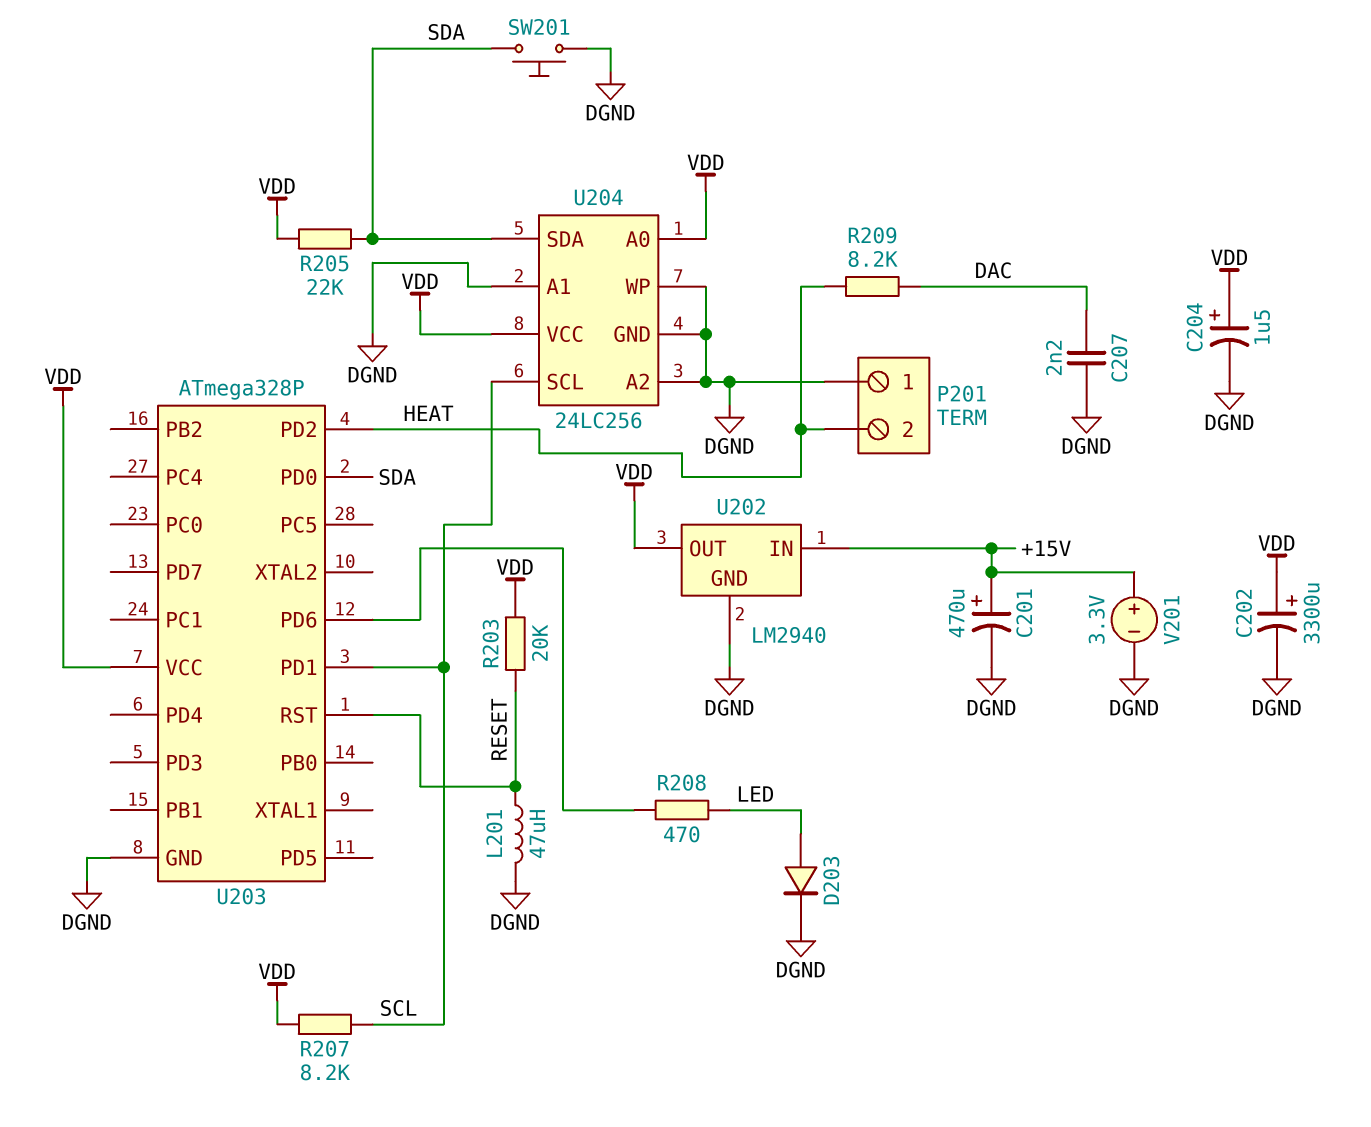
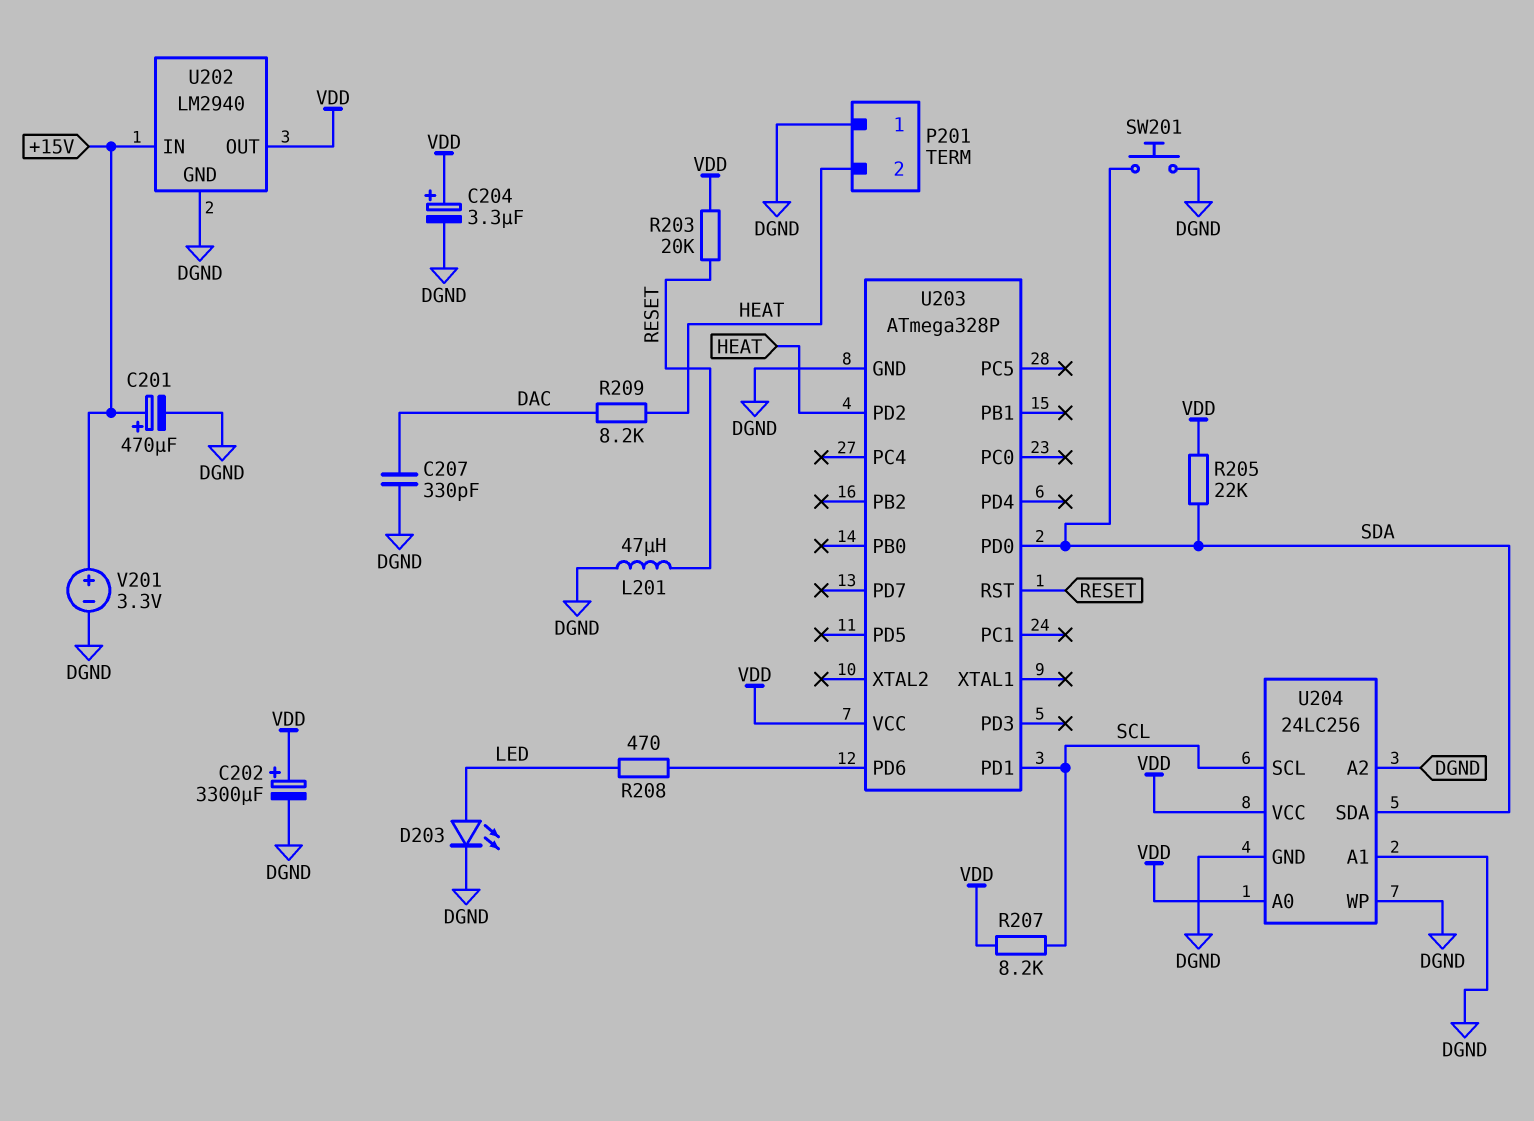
C204: 1.5uF (plus VDD, minus DGND) -> 3.3uF (plus VDD, minus DGND)
C207: 2.2nF (DAC, DGND) -> 330pF (DAC, DGND)
D203: diode (A LED, K DGND) -> LED (A LED, K DGND)

